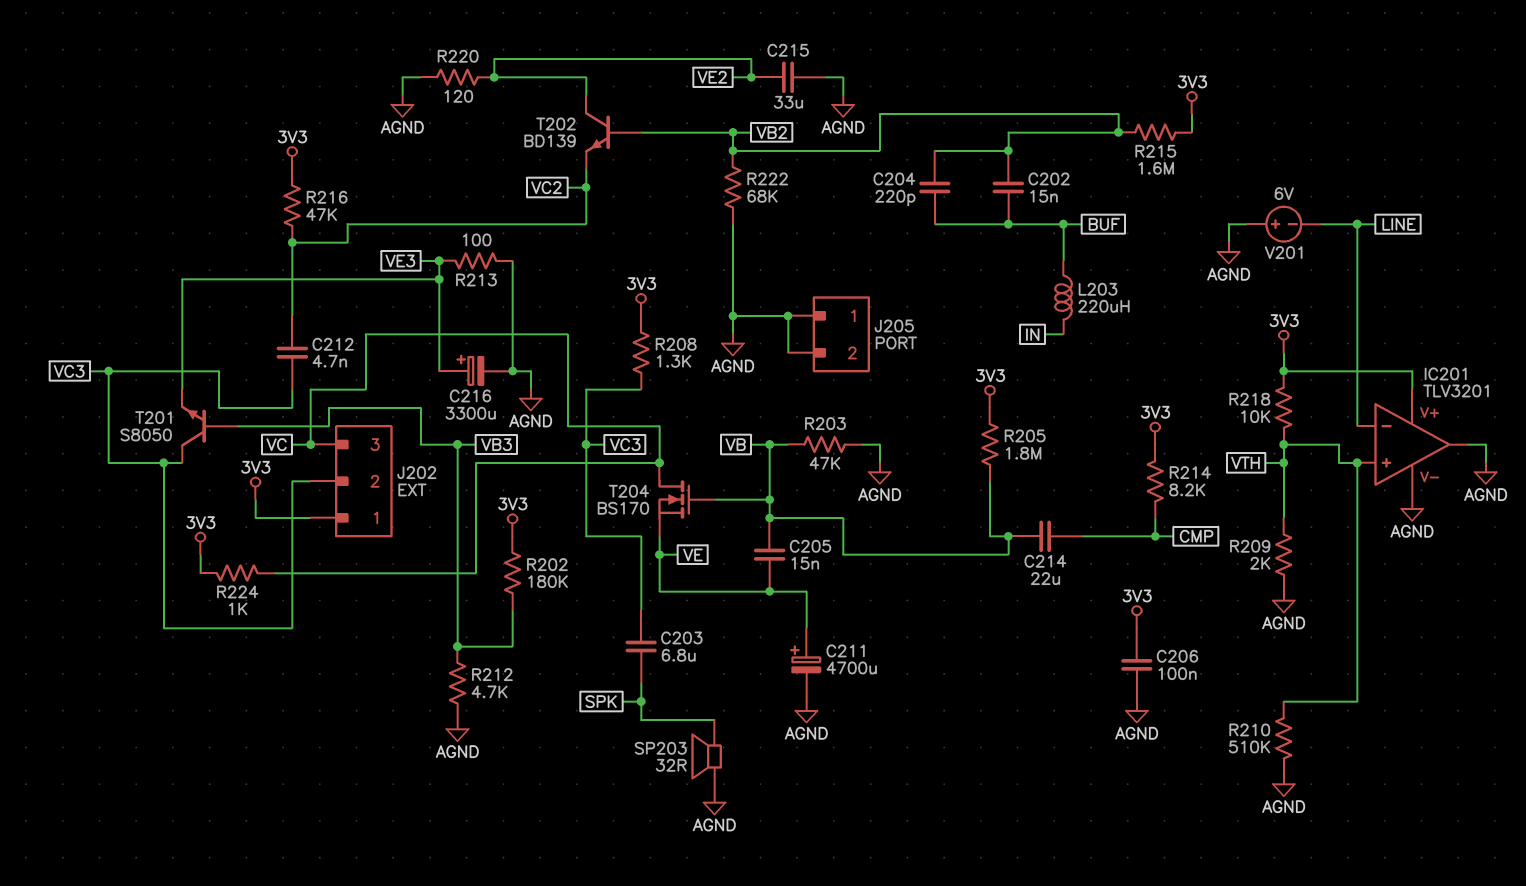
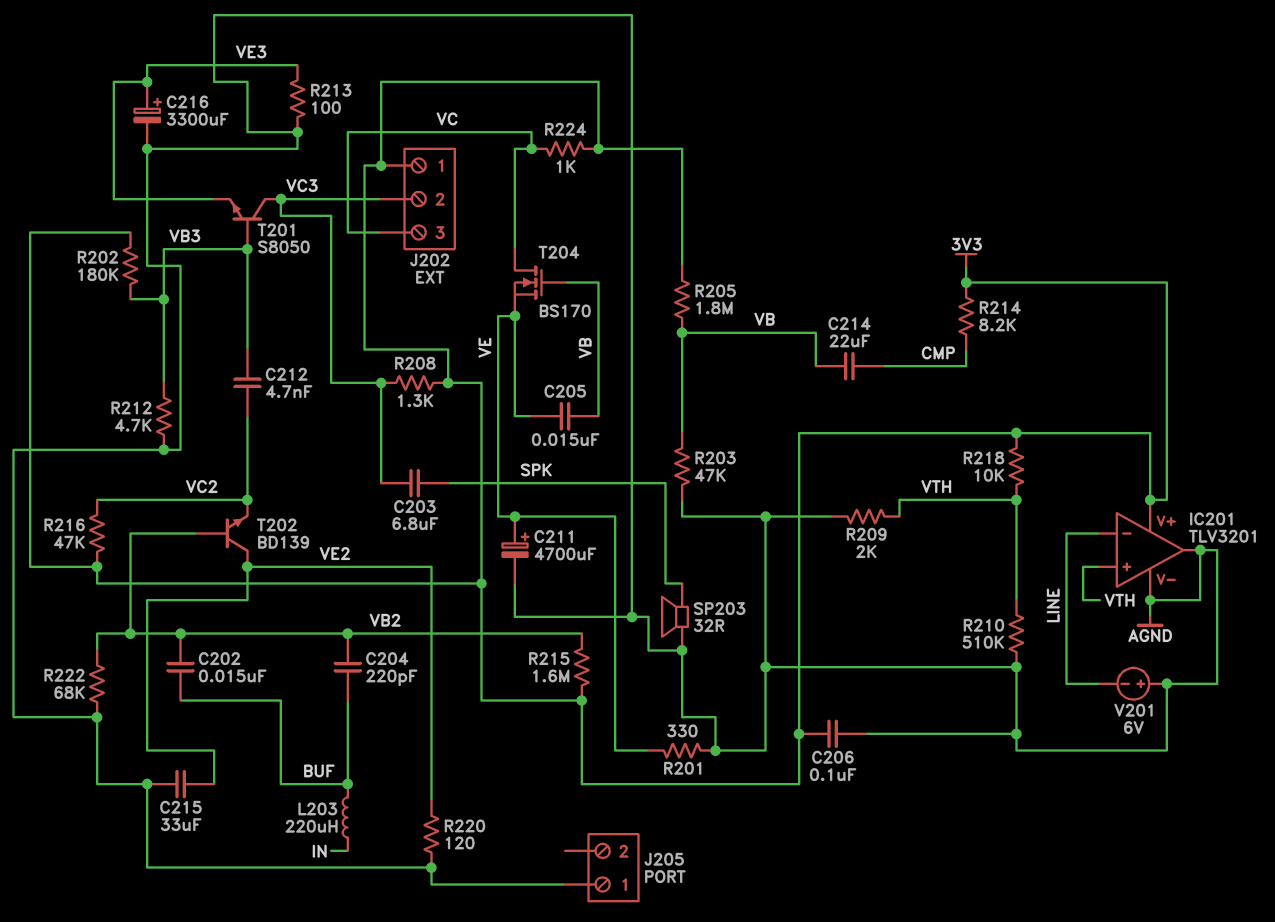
C212: 4.7nF (VC2, VC3) -> 4.7nF (VB3, VC2)
J205 pin 2: AGND -> none
R201: none -> 330 (AGND, VE)

